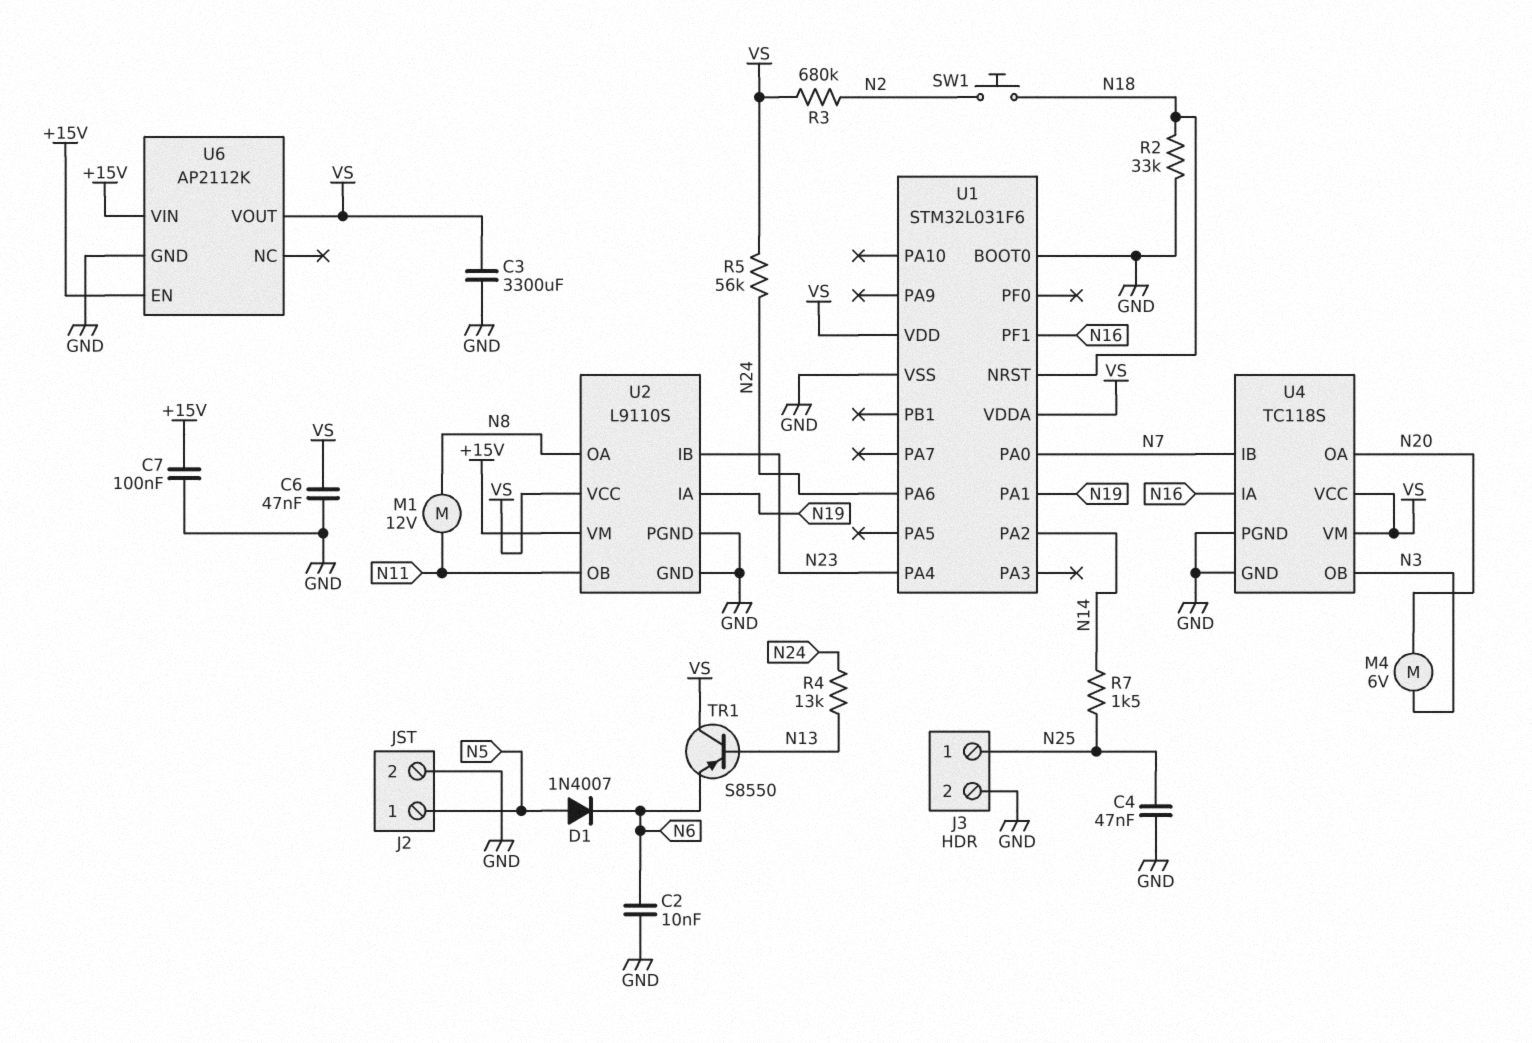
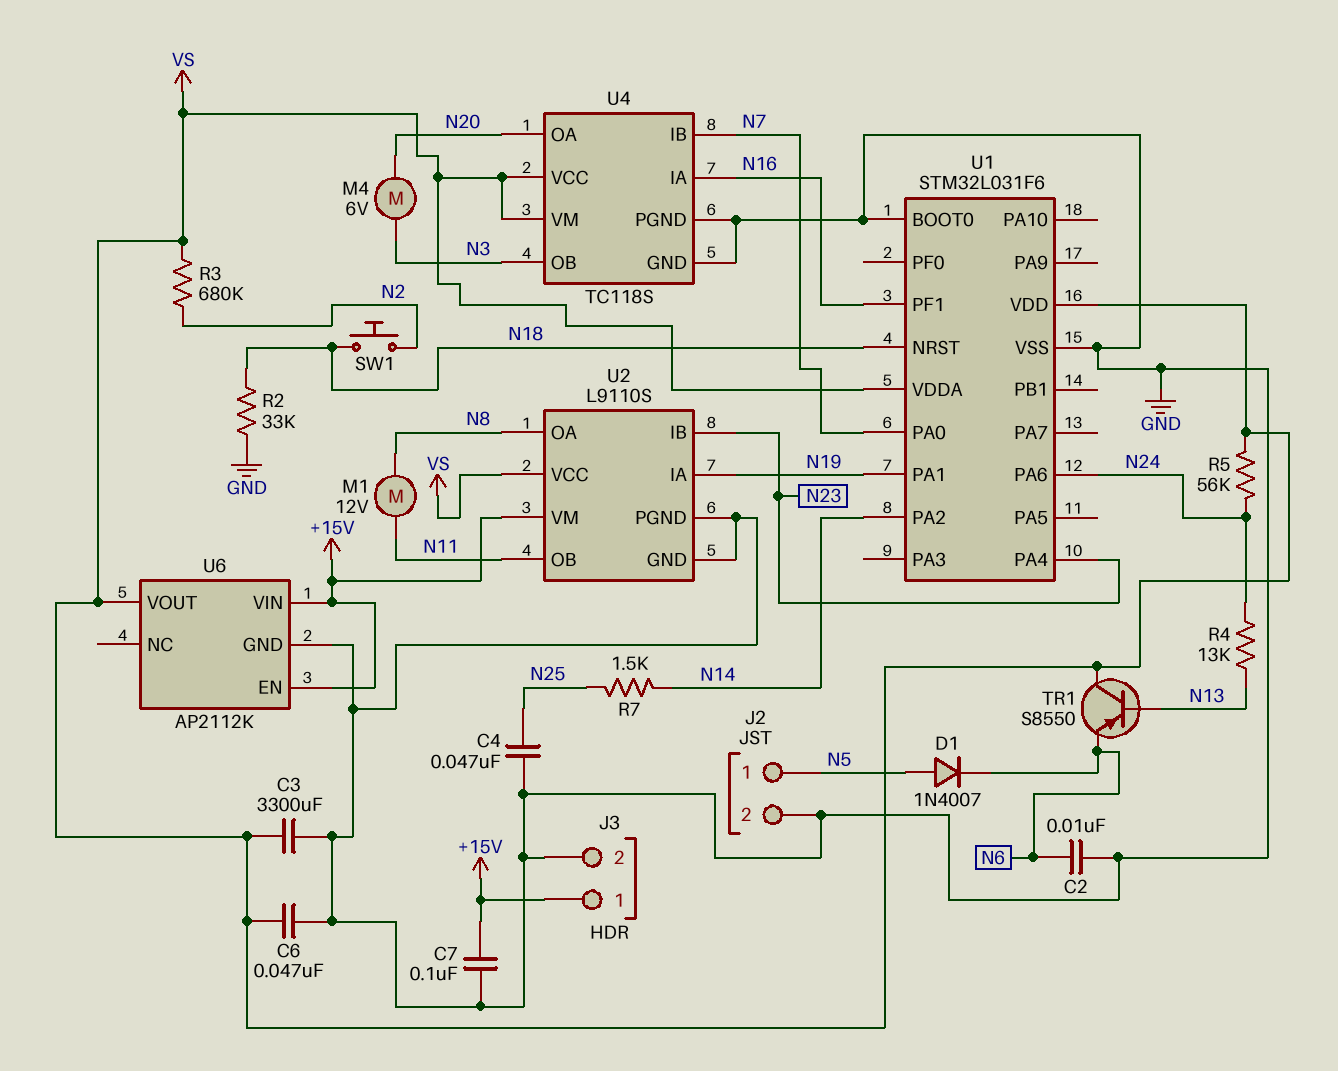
J3 pin 1: N25 -> +15V

